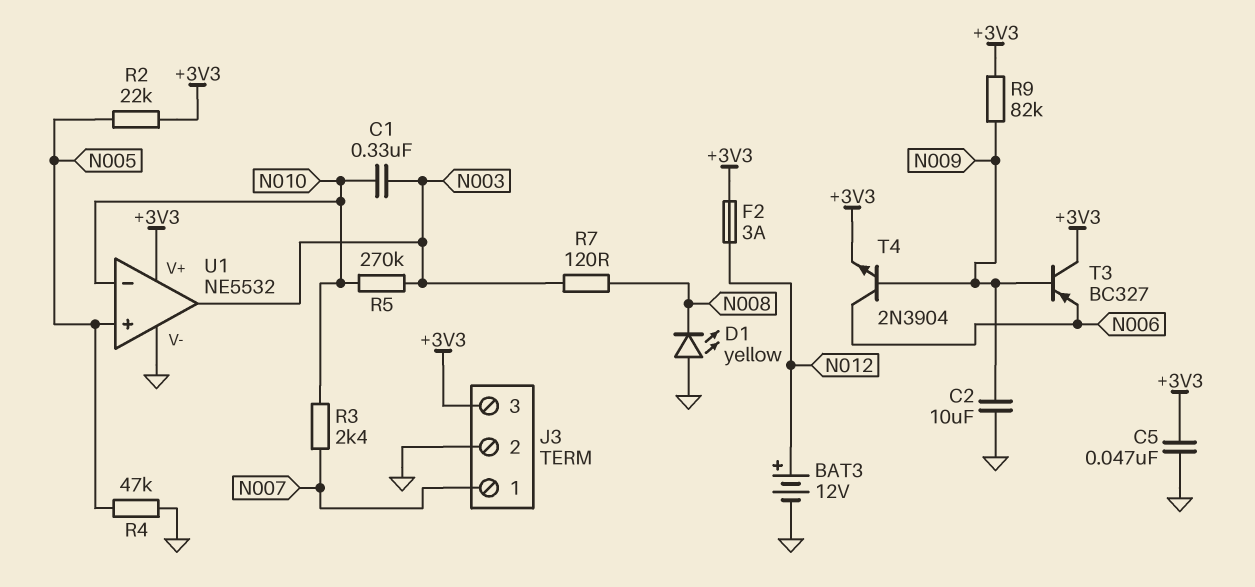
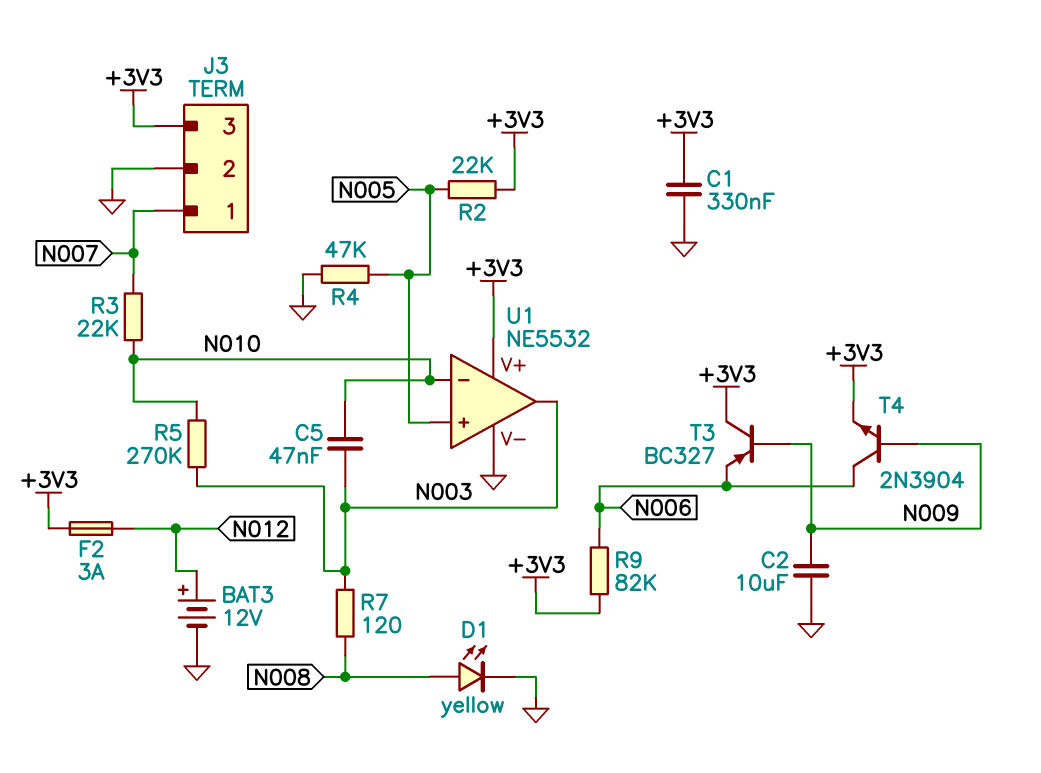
C1: 330nF (N003, N010) -> 330nF (+3V3, GND)
C5: 47nF (+3V3, GND) -> 47nF (N003, N010)
D1: LED yellow (A GND, K N008) -> LED yellow (A N008, K GND)
R3: 2.4k (N007, N010) -> 22k (N007, N010)
R9: 82k (+3V3, N009) -> 82k (+3V3, N006)

